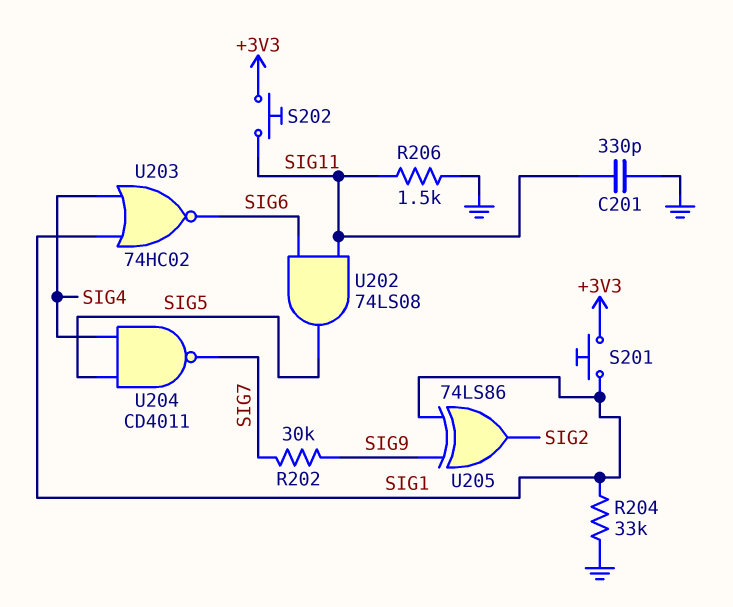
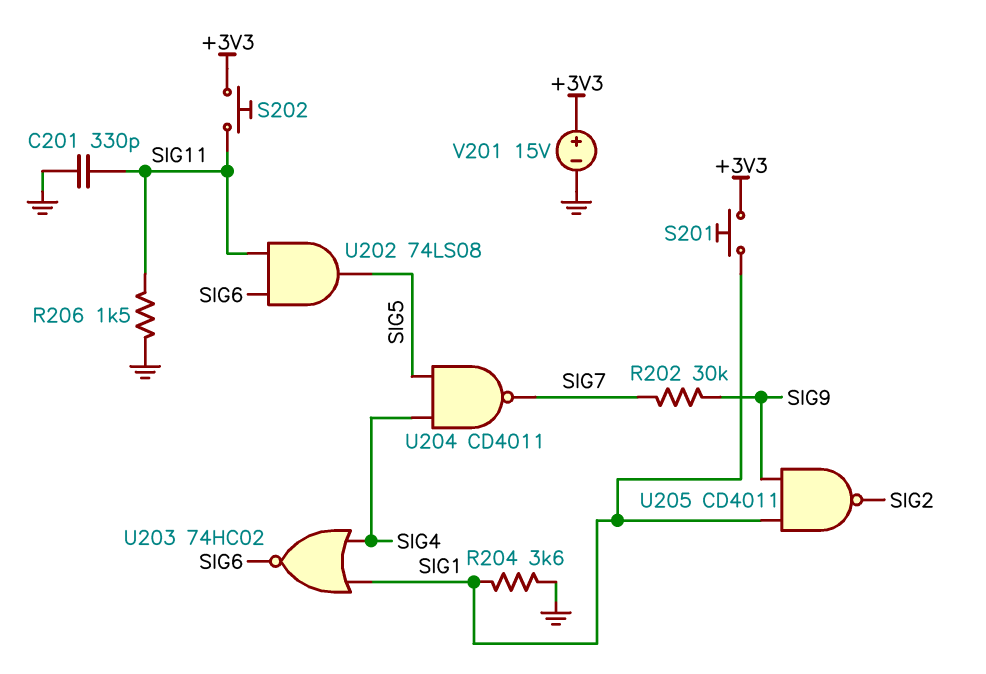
R204: 33k (GND, SIG1) -> 3.6k (GND, SIG1)
U205: XOR 74LS86 (in SIG1, in SIG9, out SIG2) -> NAND CD4011 (in SIG1, in SIG9, out SIG2)
V201: none -> 15V (plus +3V3, minus GND)

